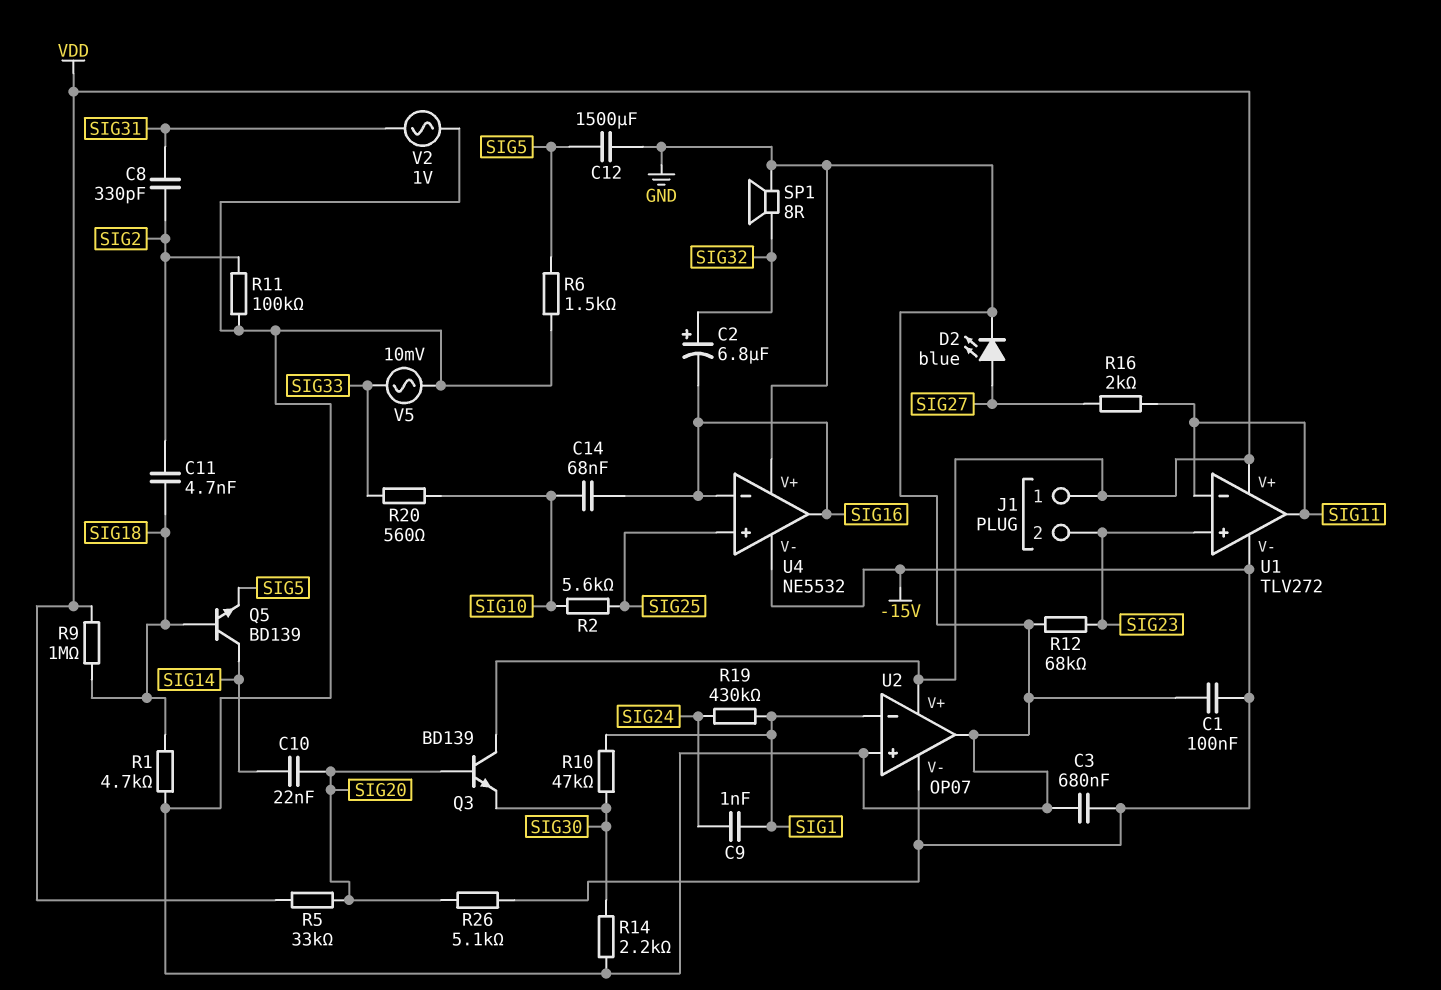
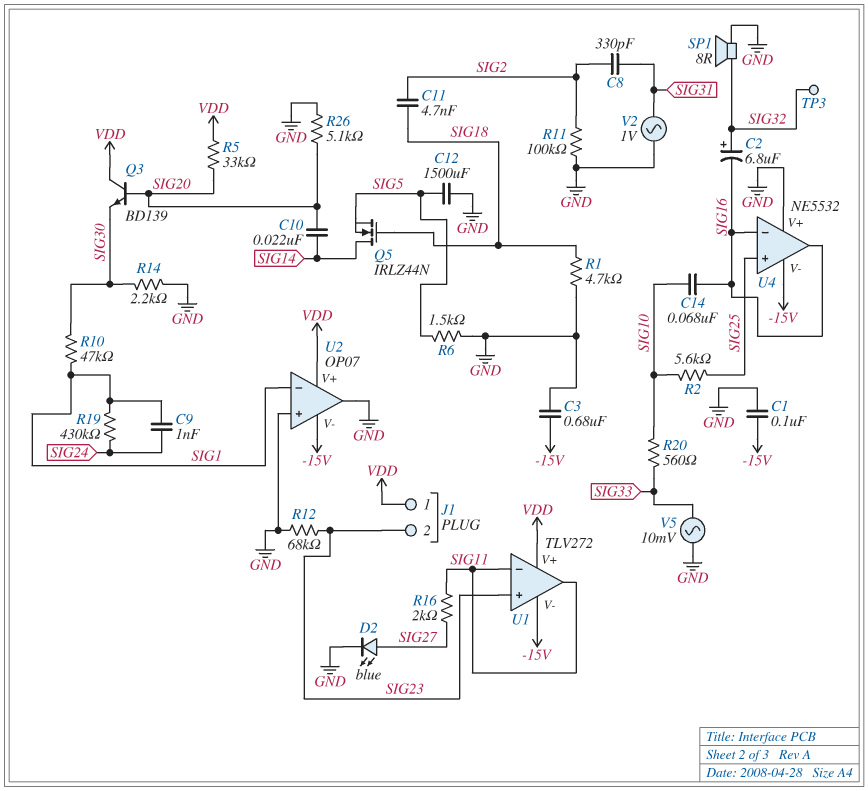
Q5: NPN BD139 (B SIG18, C SIG14, E SIG5) -> NMOS IRLZ44N (G SIG18, D SIG14, S SIG5)
R9: 1M (SIG18, VDD) -> none
R26: 5.1k (-15V, SIG20) -> 5.1k (GND, SIG20)
TP3: none -> test point (SIG32)

